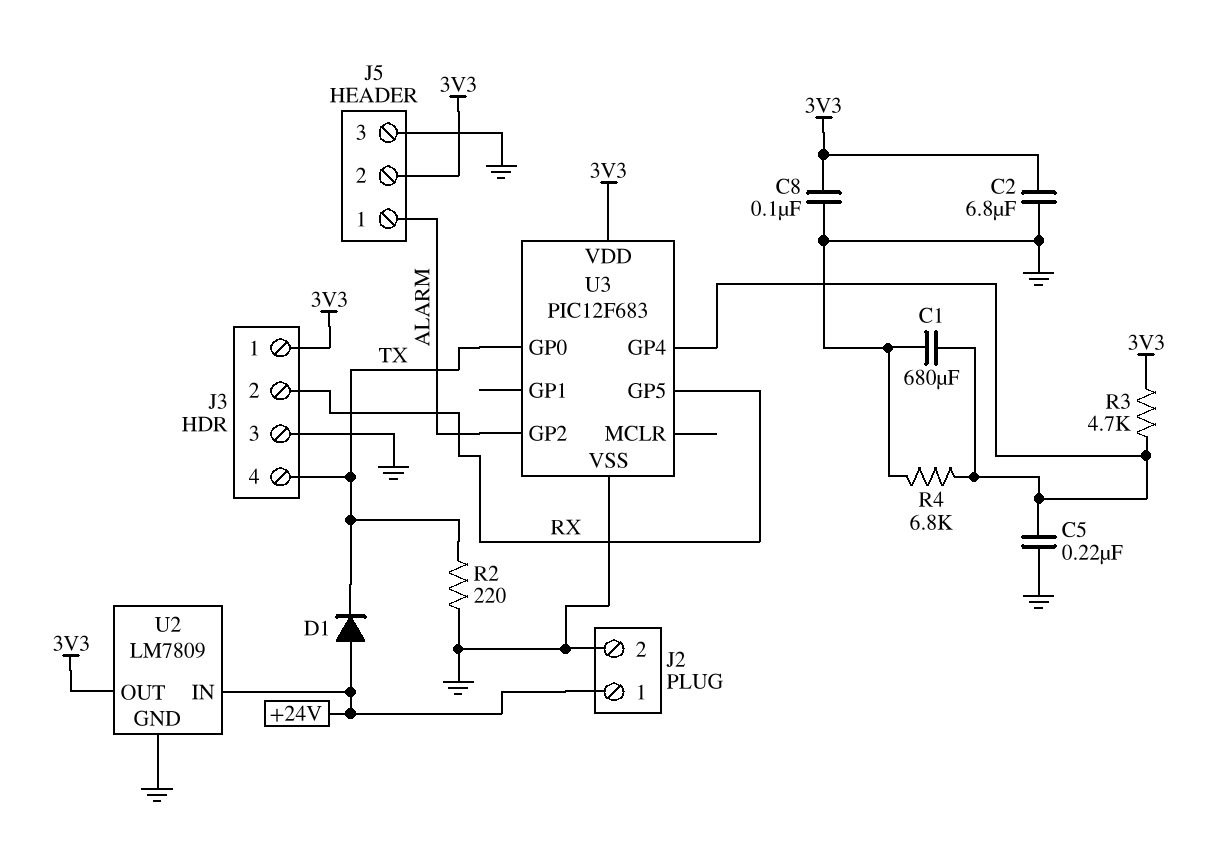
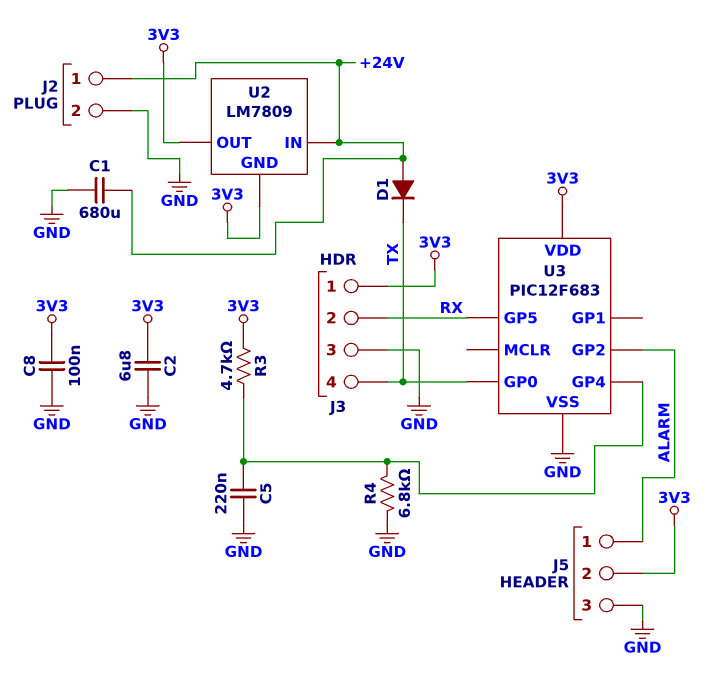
C1: 680uF (GND, U3/GP4) -> 680uF (+24V, GND)
R2: 220 (GND, TX) -> none
U2 pin GND: GND -> 3V3

